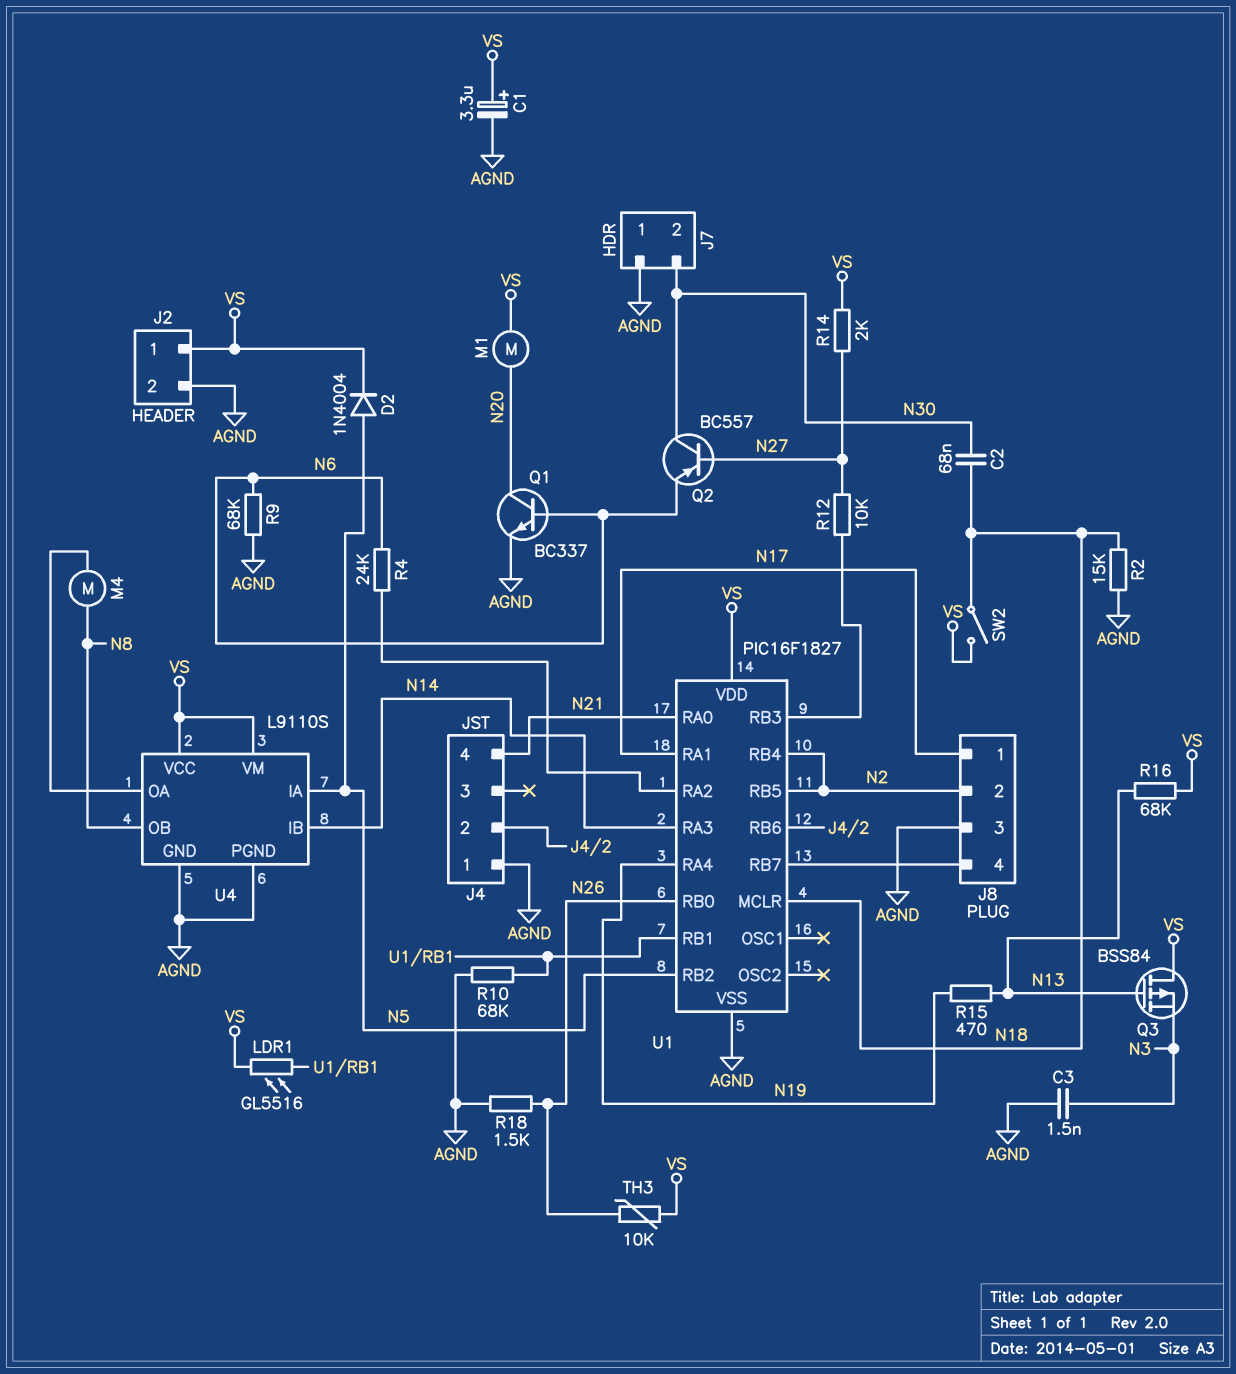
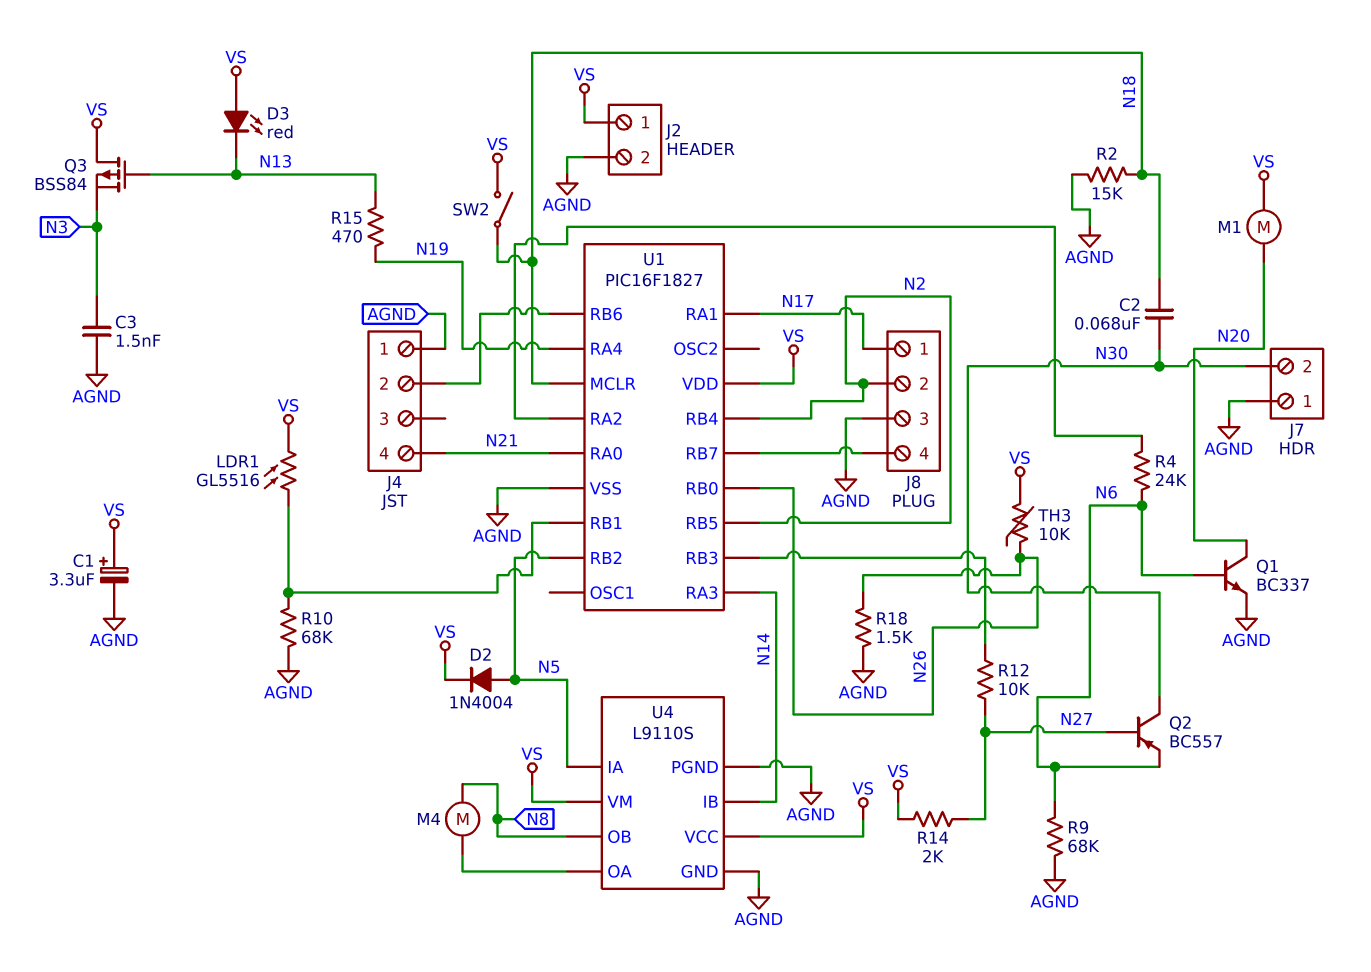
D3: none -> LED red (A VS, K N13)
R16: 68k (N13, VS) -> none

